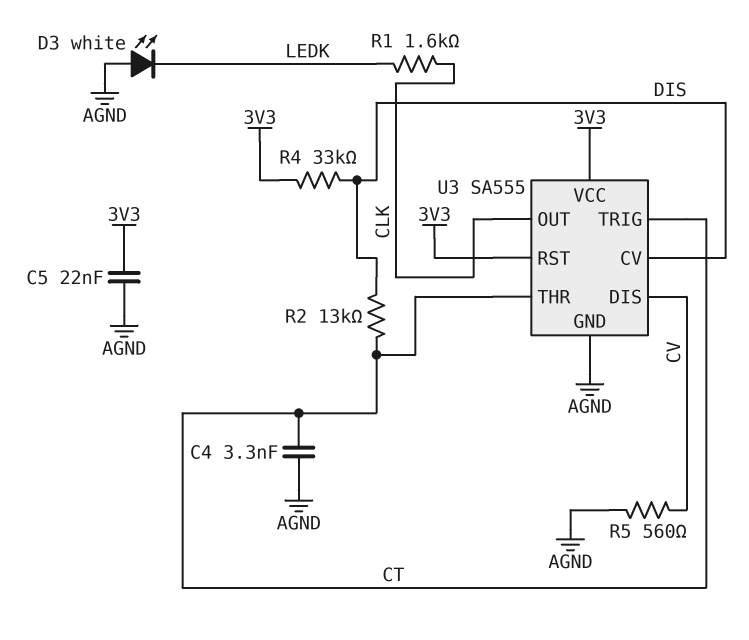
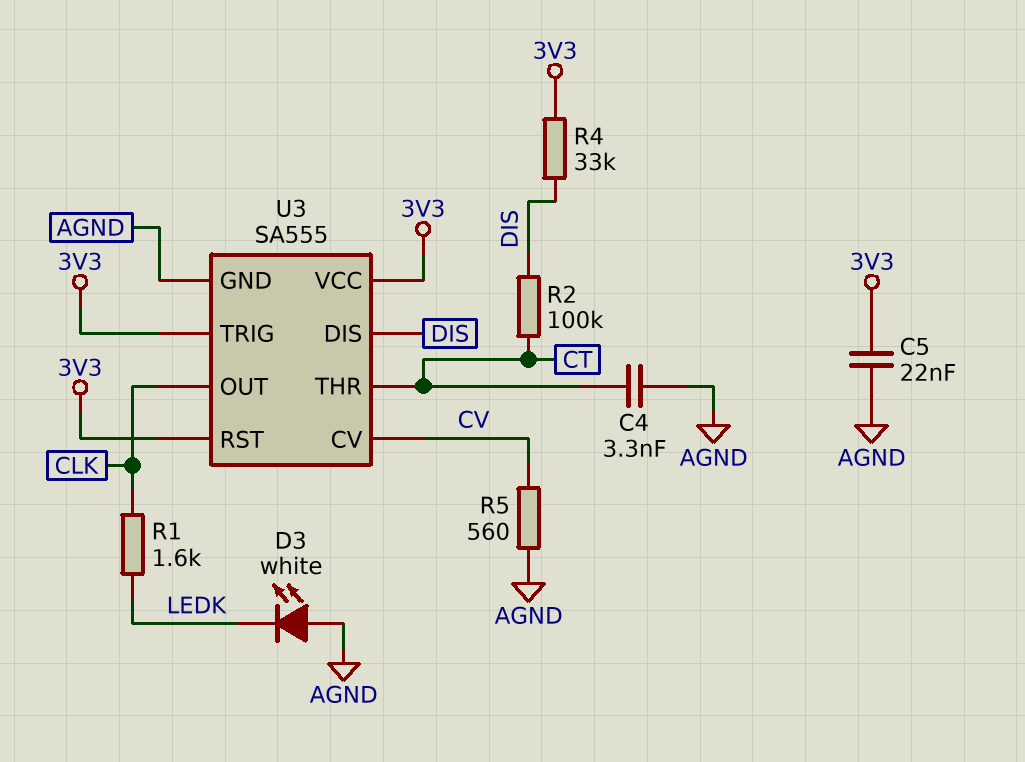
R2: 13k (CT, DIS) -> 100k (CT, DIS)
U3 pin CV: DIS -> CV
U3 pin DIS: CV -> DIS
U3 pin TRIG: CT -> 3V3

